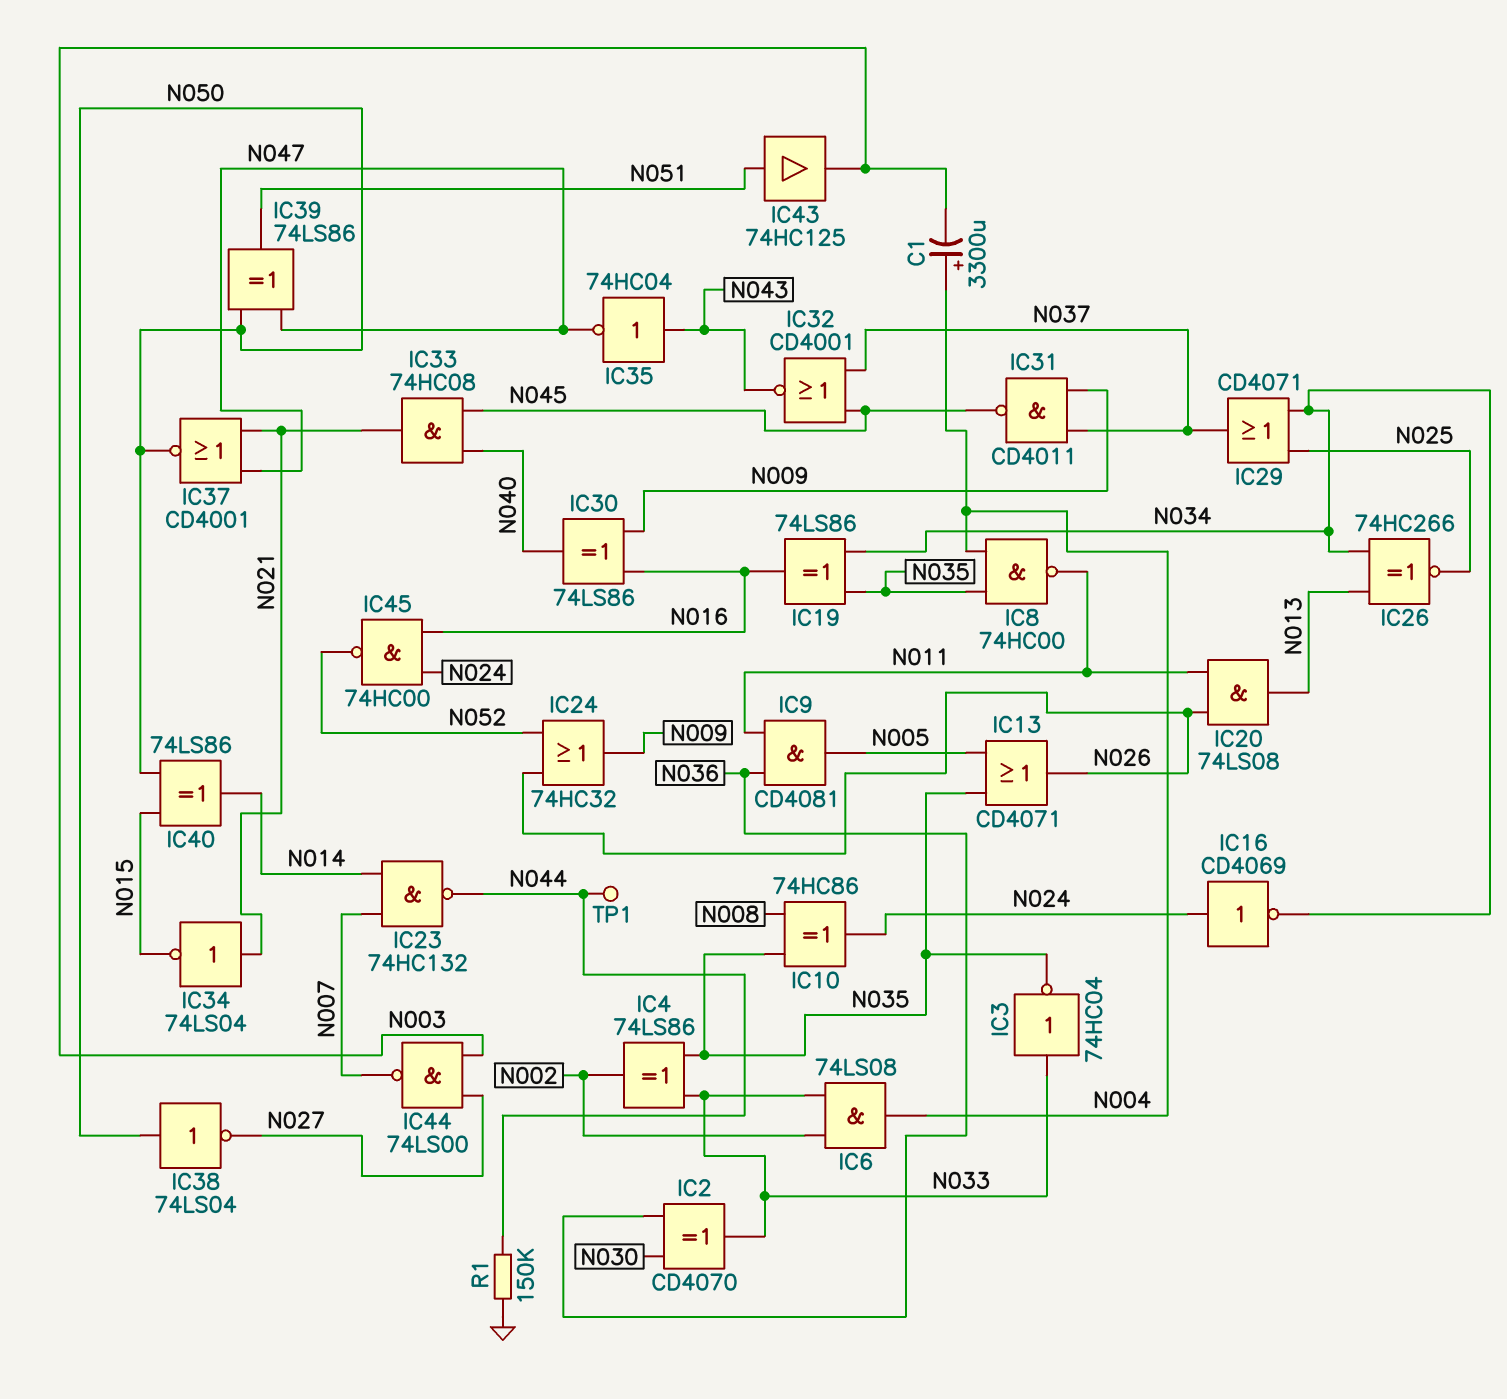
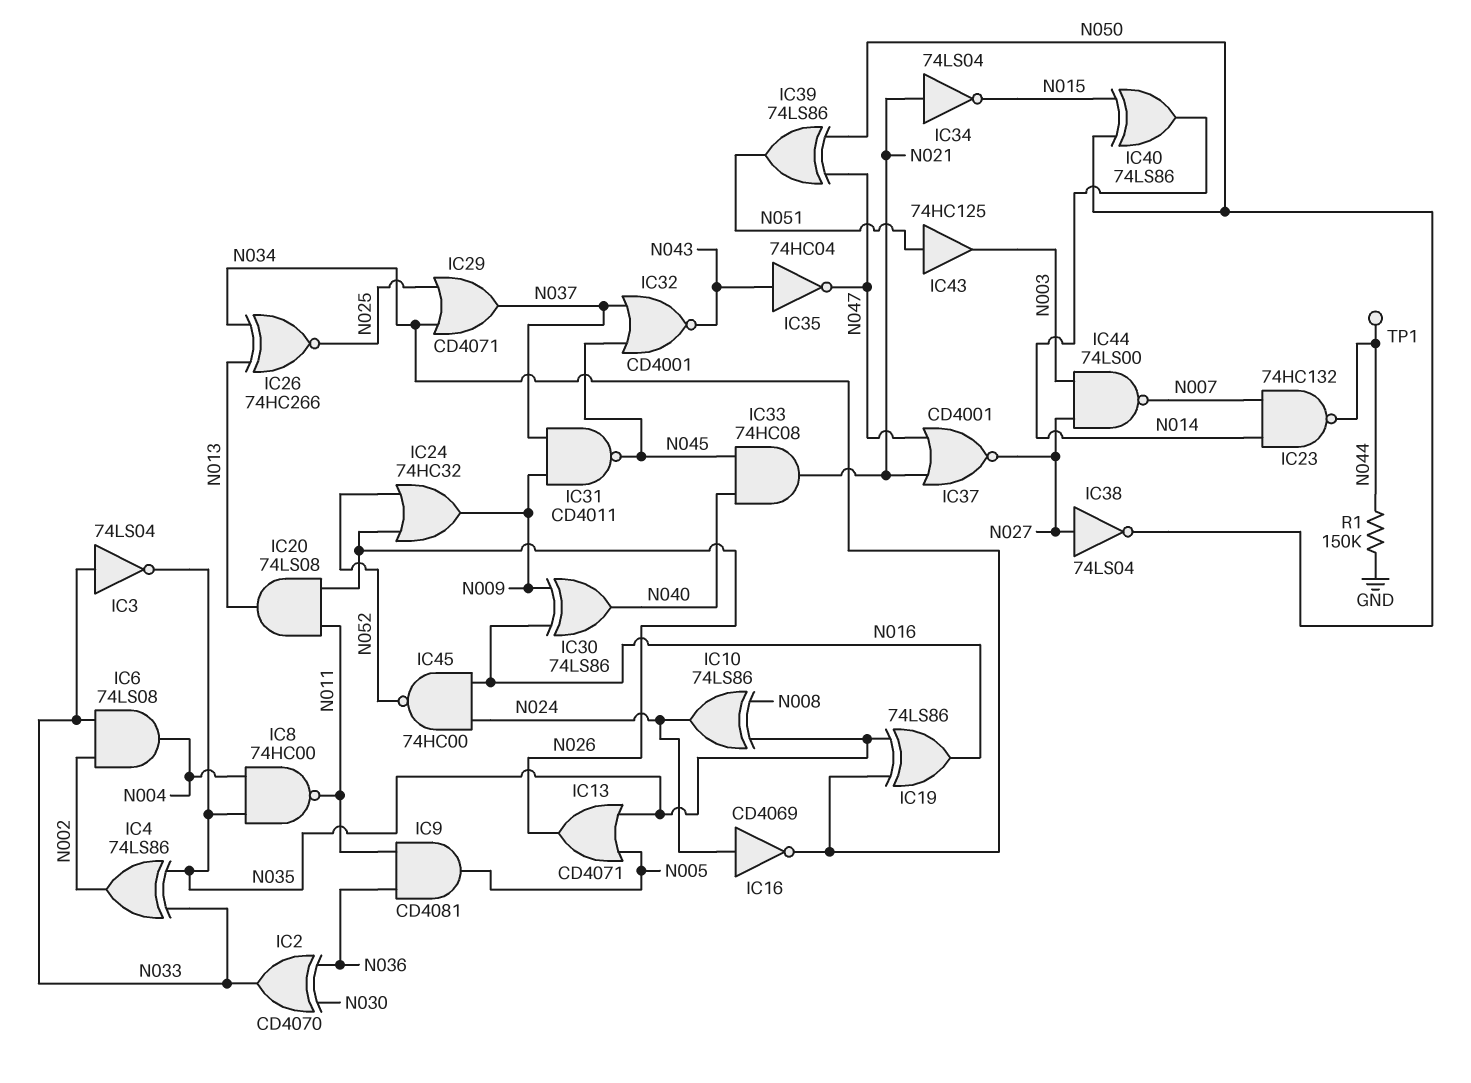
C1: 3300uF (plus N004, minus N003) -> none
IC3: NOT 74HC04 (in N033, out N035) -> NOT 74LS04 (in N033, out N035)
IC10: XOR 74HC86 (in N008, in N035, out N024) -> XOR 74LS86 (in N008, in N035, out N024)
IC37: NOR CD4001 (in N021, in N047, out N050) -> NOR CD4001 (in N021, in N047, out N027)
IC38: NOT 74LS04 (in N050, out N027) -> NOT 74LS04 (in N027, out N050)

